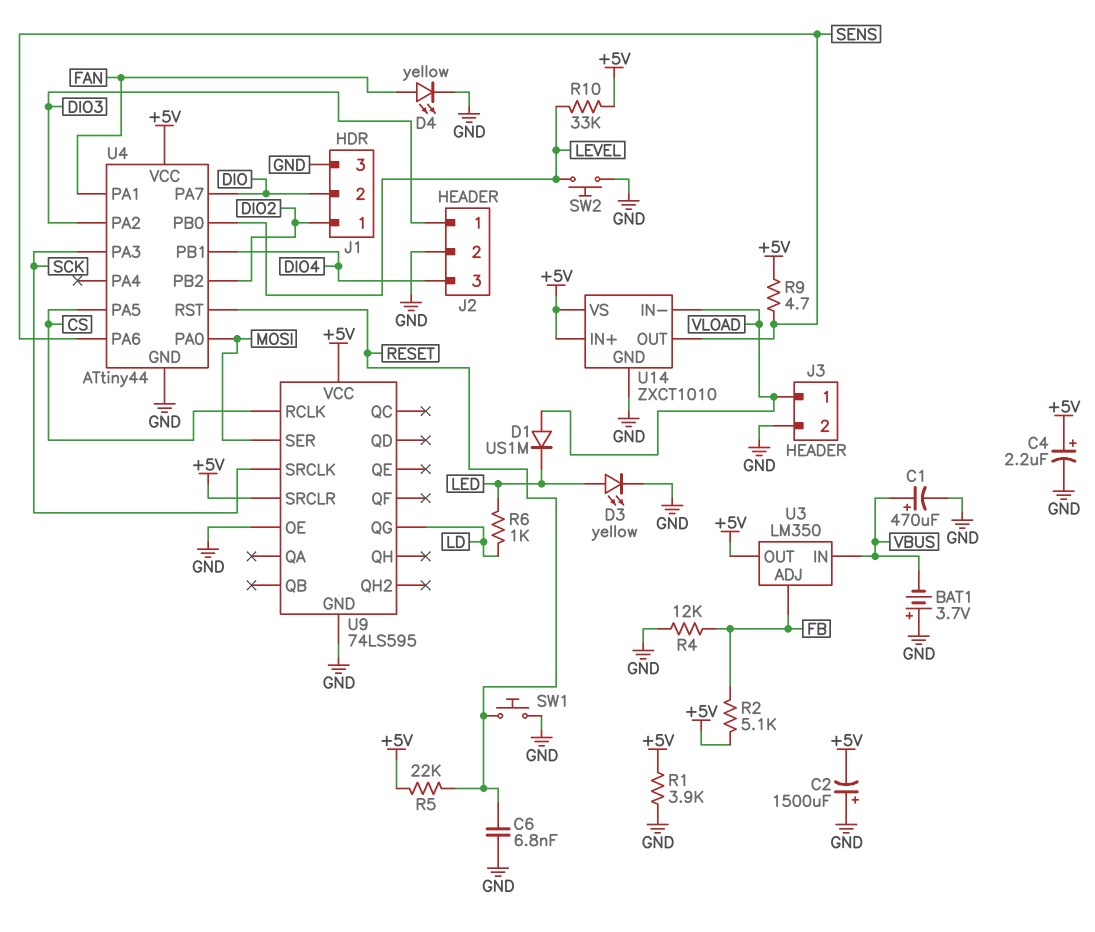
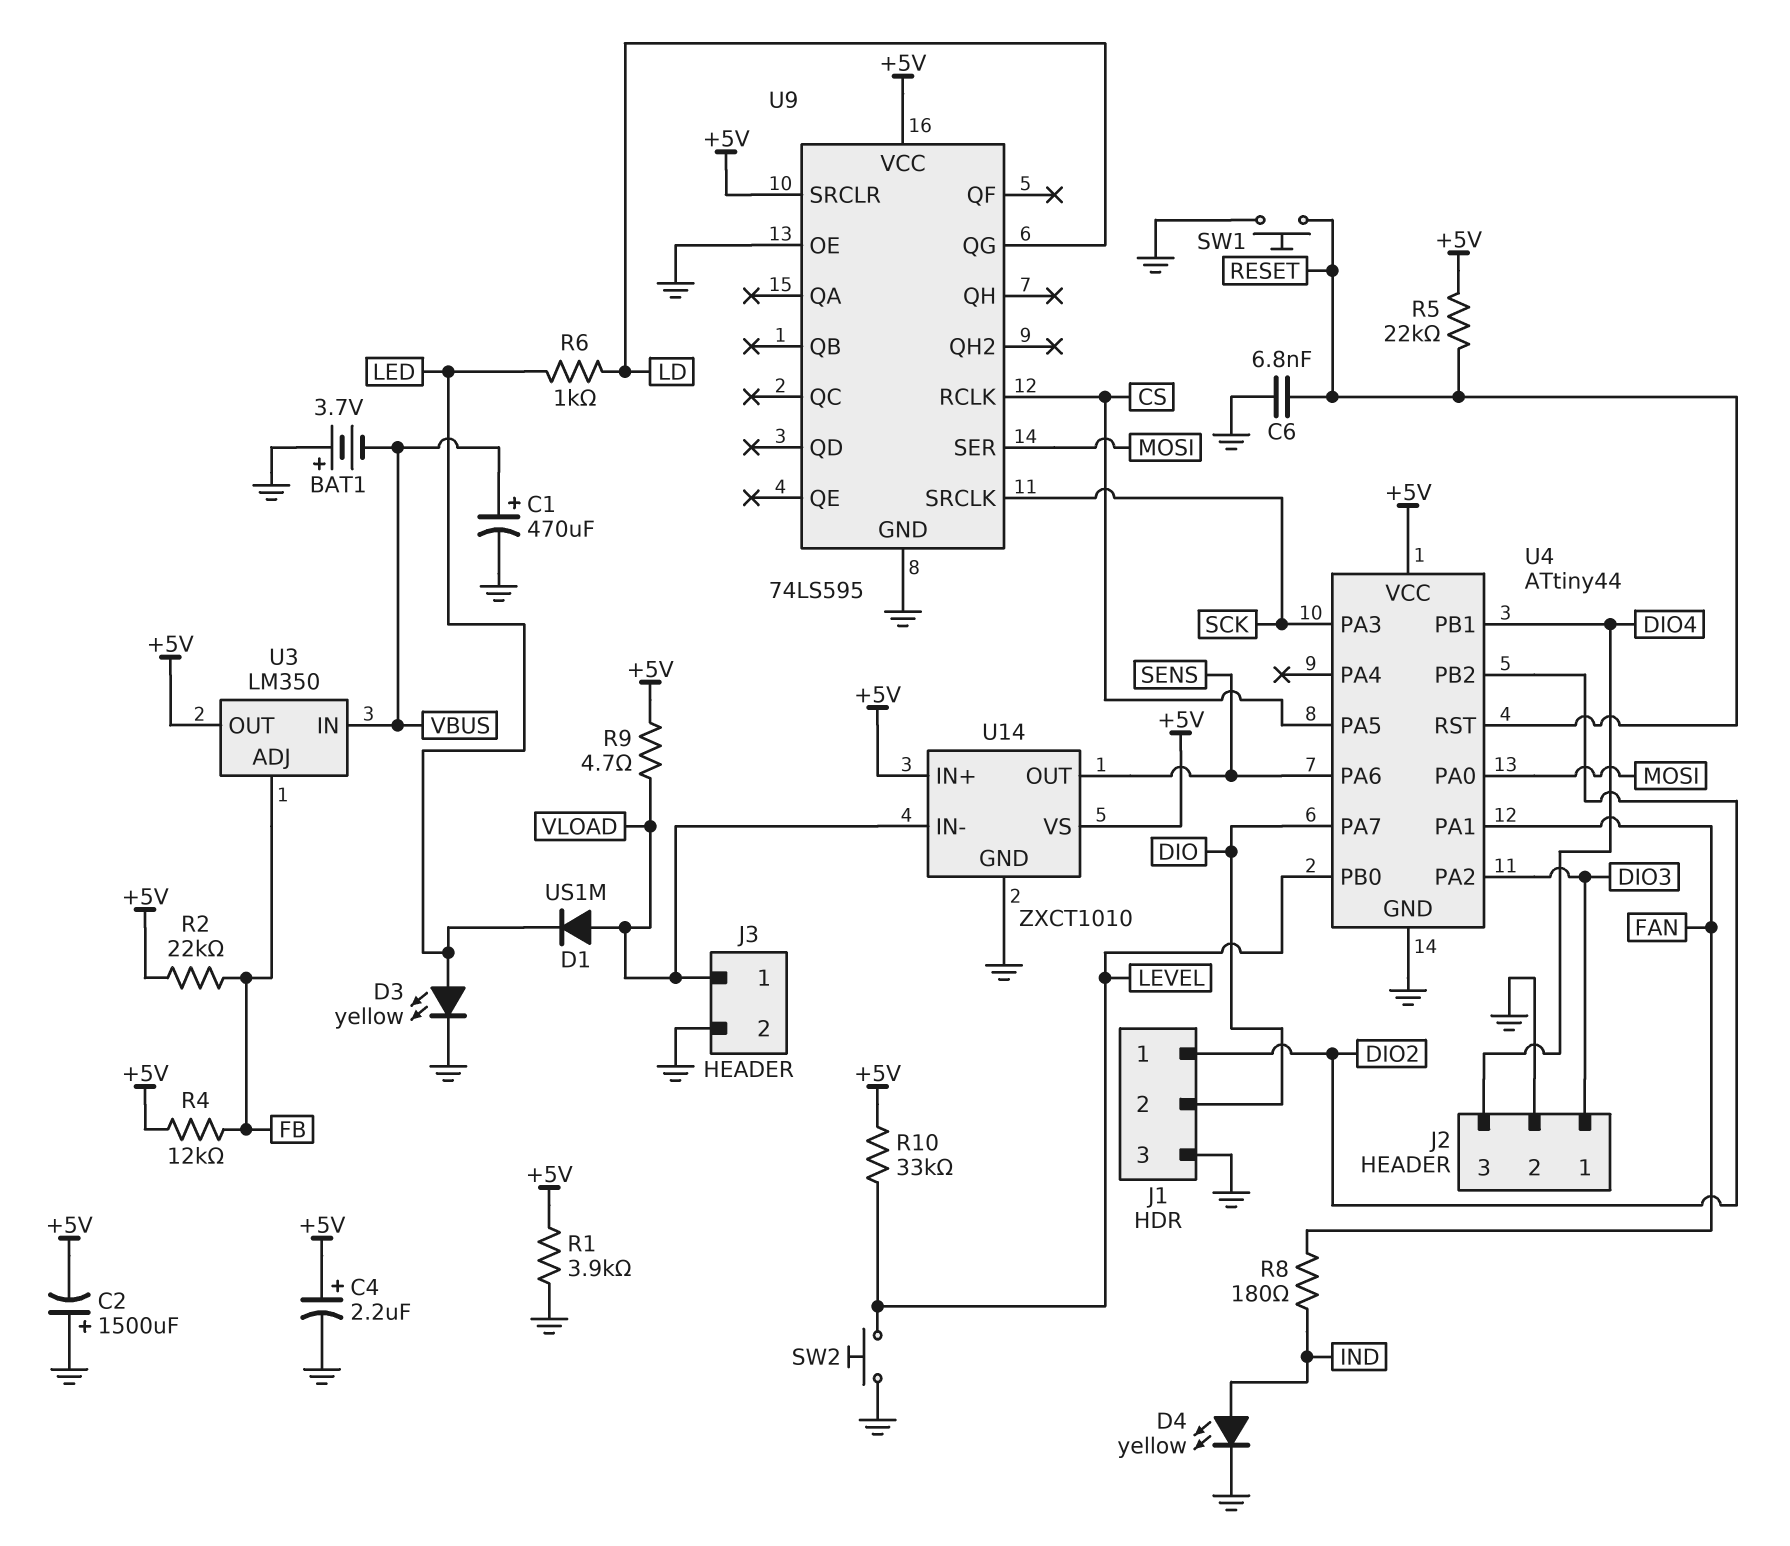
D4: LED yellow (A FAN, K GND) -> LED yellow (A IND, K GND)
R2: 5.1k (+5V, FB) -> 22k (+5V, FB)
R4: 12k (FB, GND) -> 12k (+5V, FB)
R8: none -> 180 (FAN, IND)
R9: 4.7 (+5V, SENS) -> 4.7 (+5V, VLOAD)

